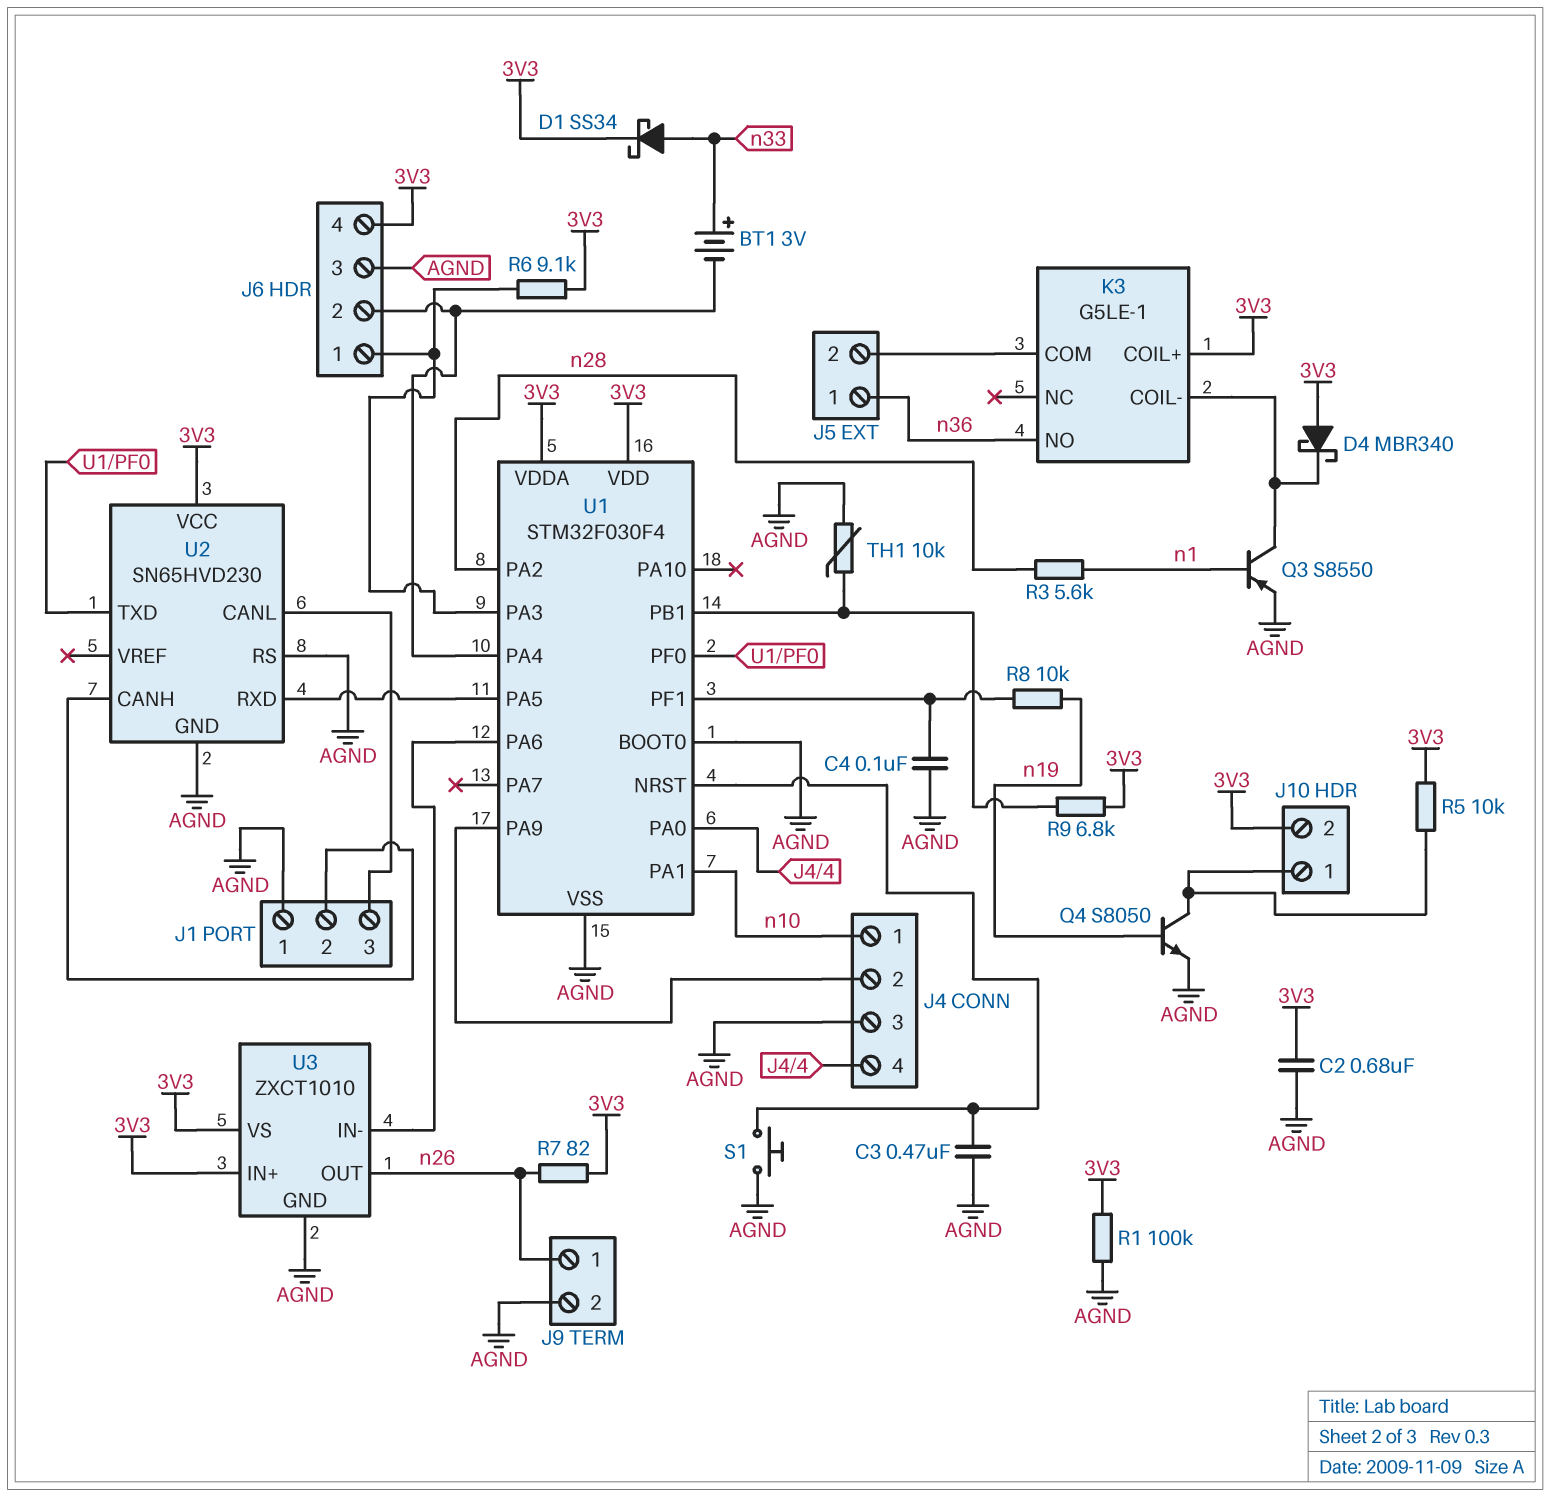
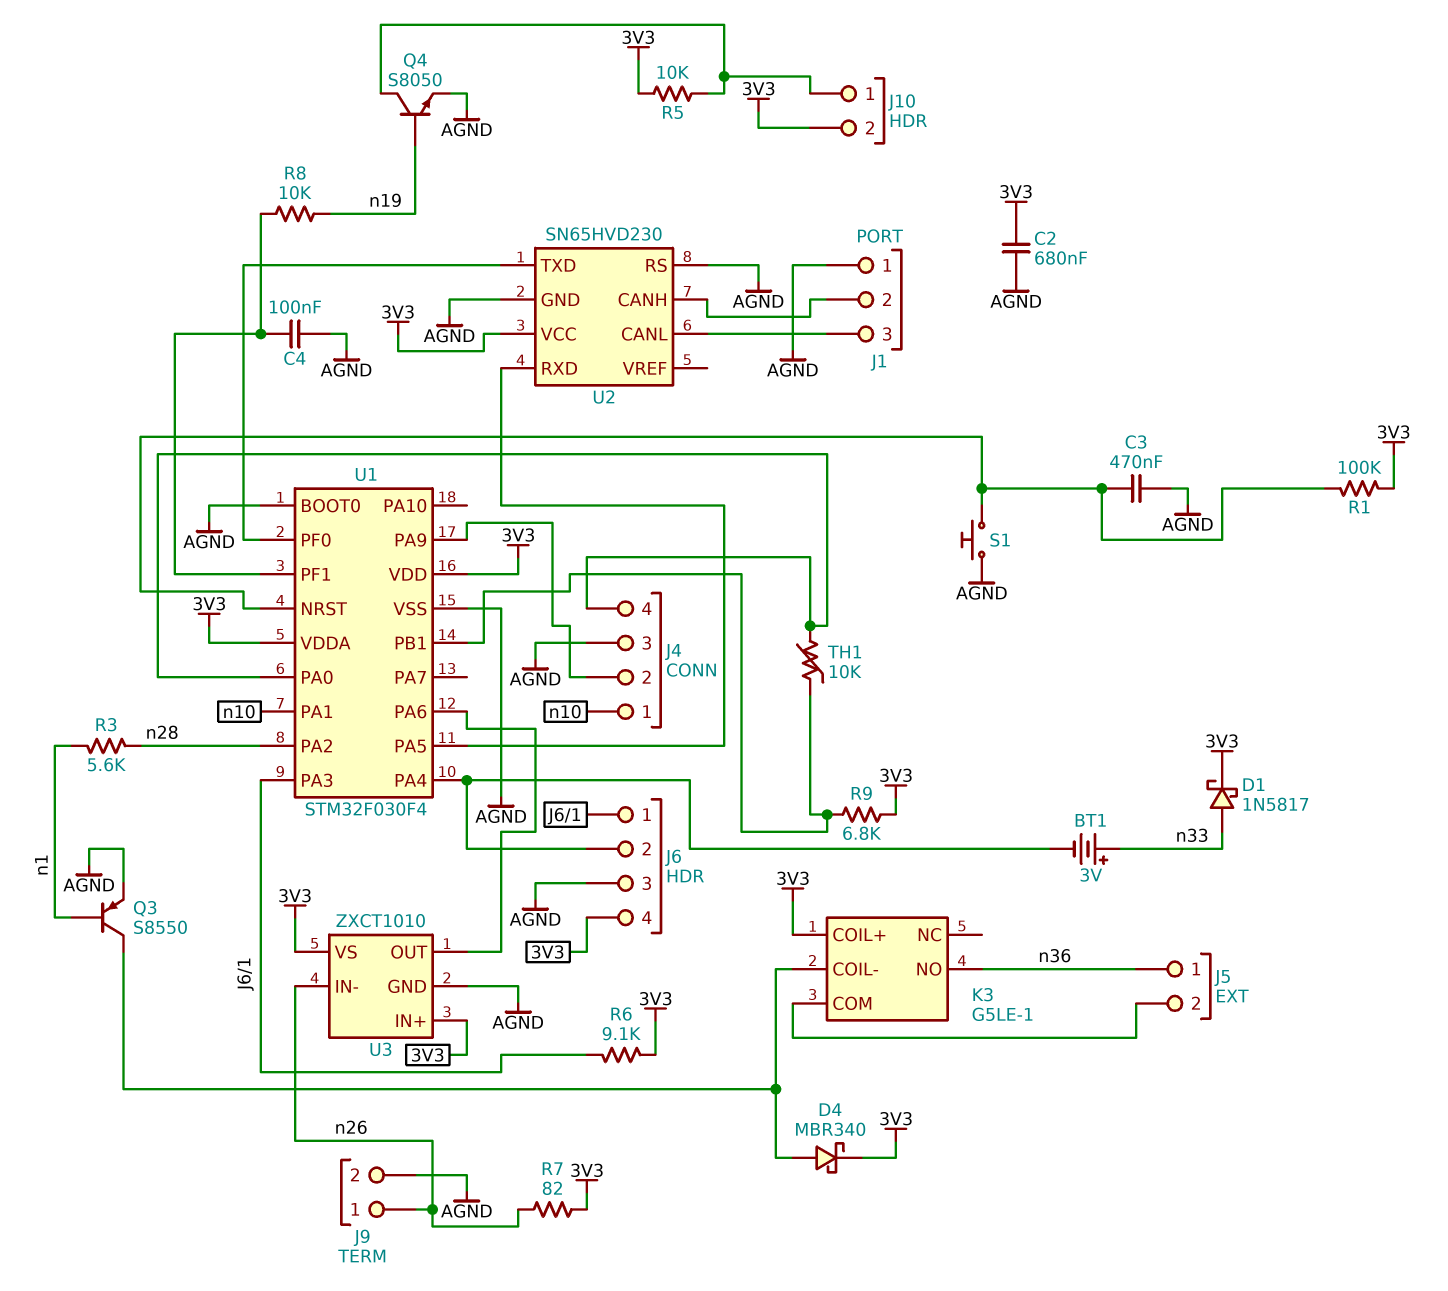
D1: schottky SS34 (A n33, K 3V3) -> schottky 1N5817 (A n33, K 3V3)
D4: schottky MBR340 (A 3V3, K K3/COIL-) -> schottky MBR340 (A K3/COIL-, K 3V3)
R1: 100k (3V3, AGND) -> 100k (3V3, U1/NRST)
TH1: 10k (AGND, U1/PB1) -> 10k (J4/4, U1/PB1)
U3 pin IN-: U1/PA6 -> n26
U3 pin OUT: n26 -> U1/PA6

